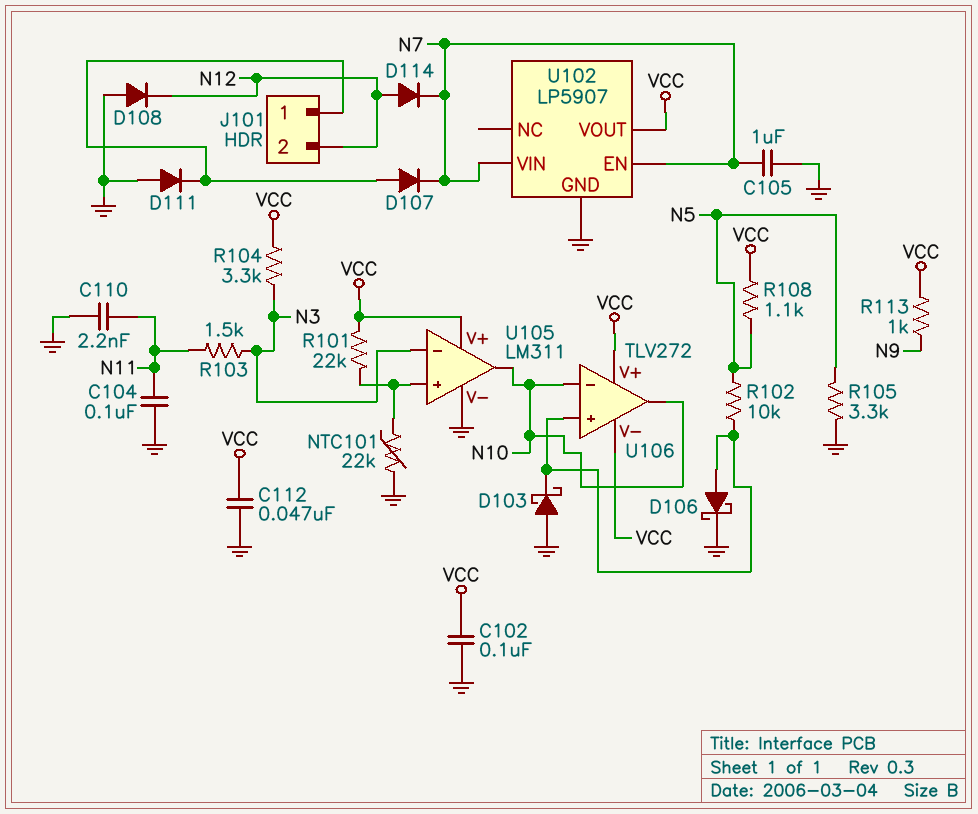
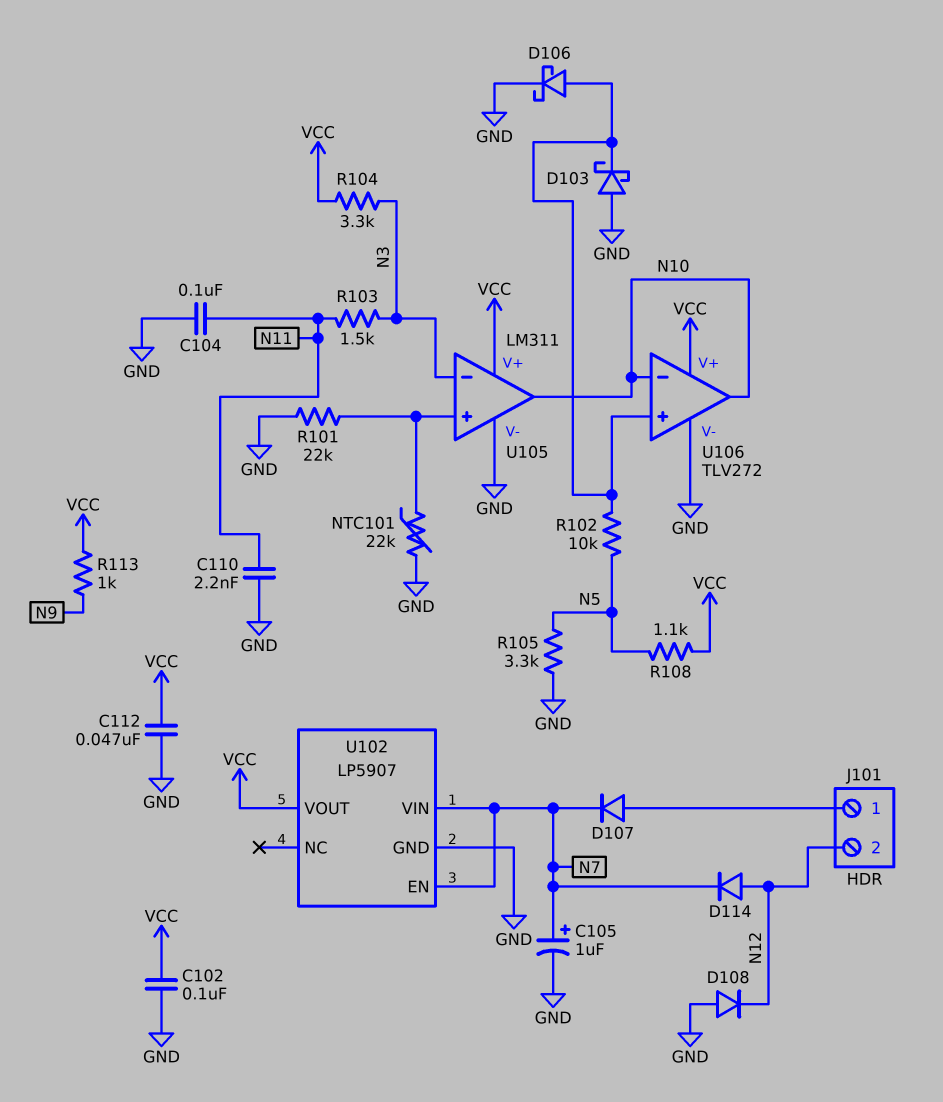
C105: 1uF (GND, N7) -> 1uF (plus N7, minus GND)
D111: diode (A GND, K J101/1) -> none
R101: 22k (U105/in+, VCC) -> 22k (GND, U105/in+)
U106 pin V-: VCC -> GND

